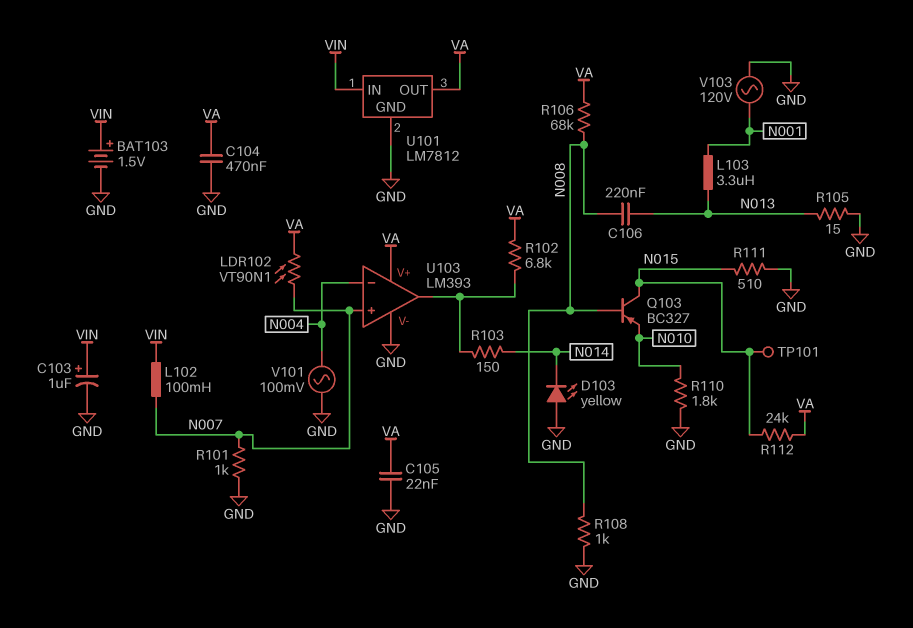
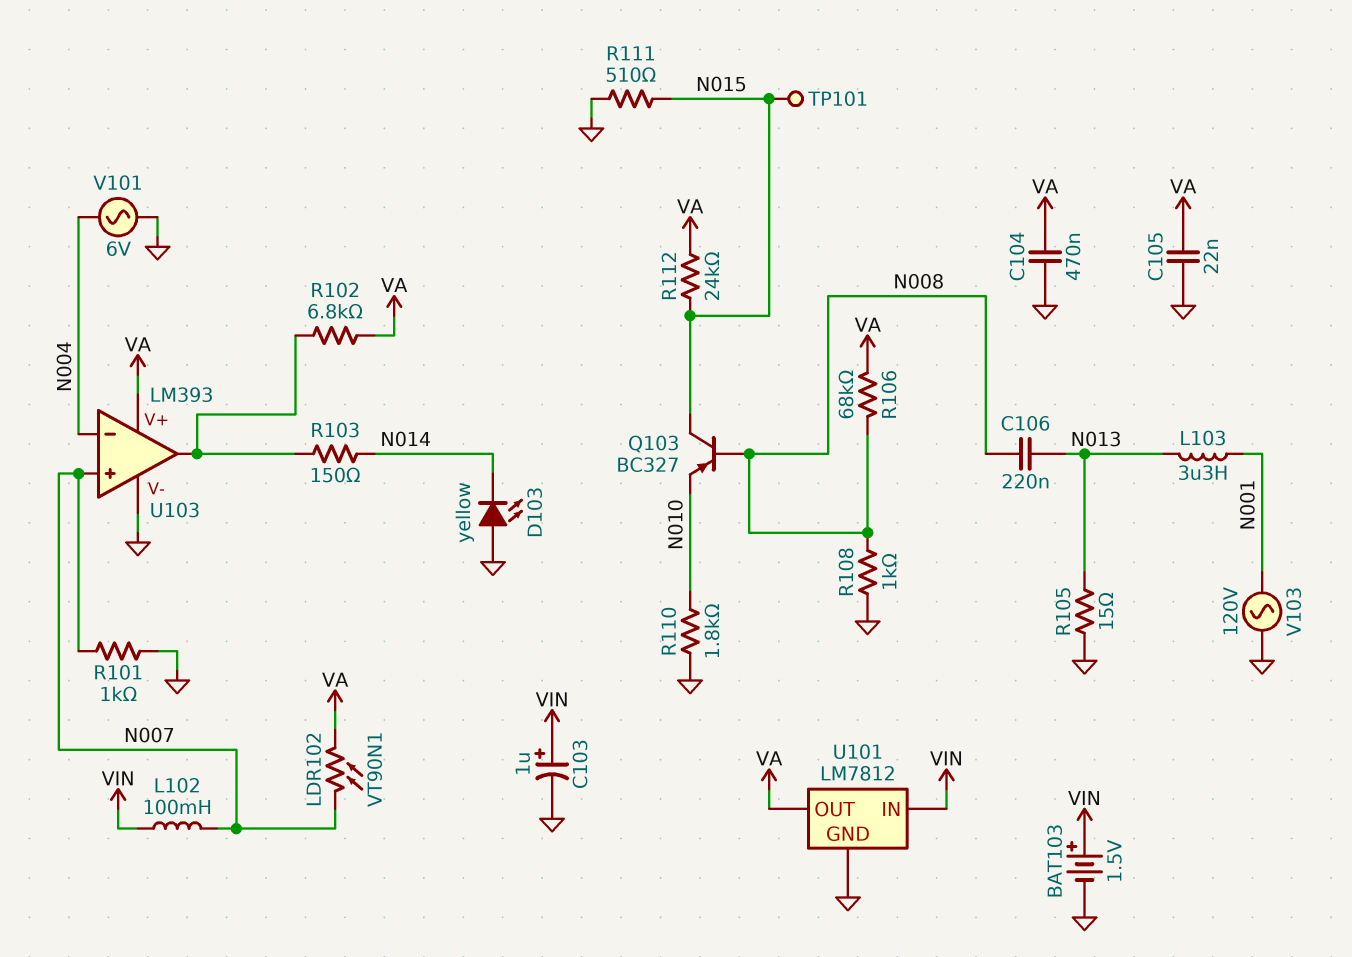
V101: AC 100mV (GND, N004) -> AC 6V (GND, N004)

